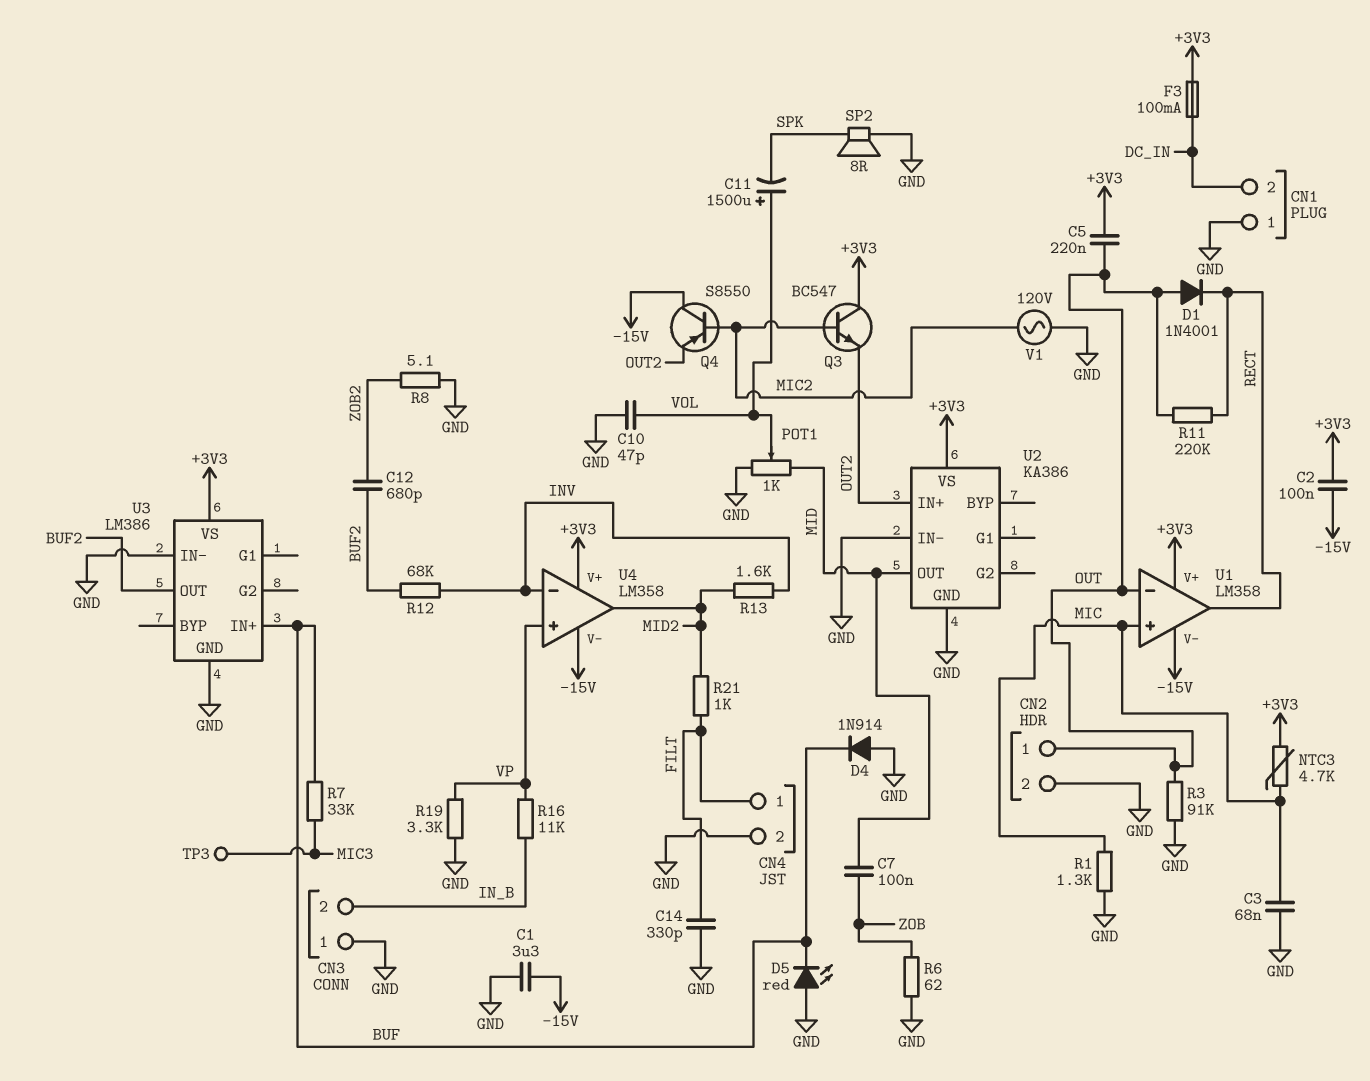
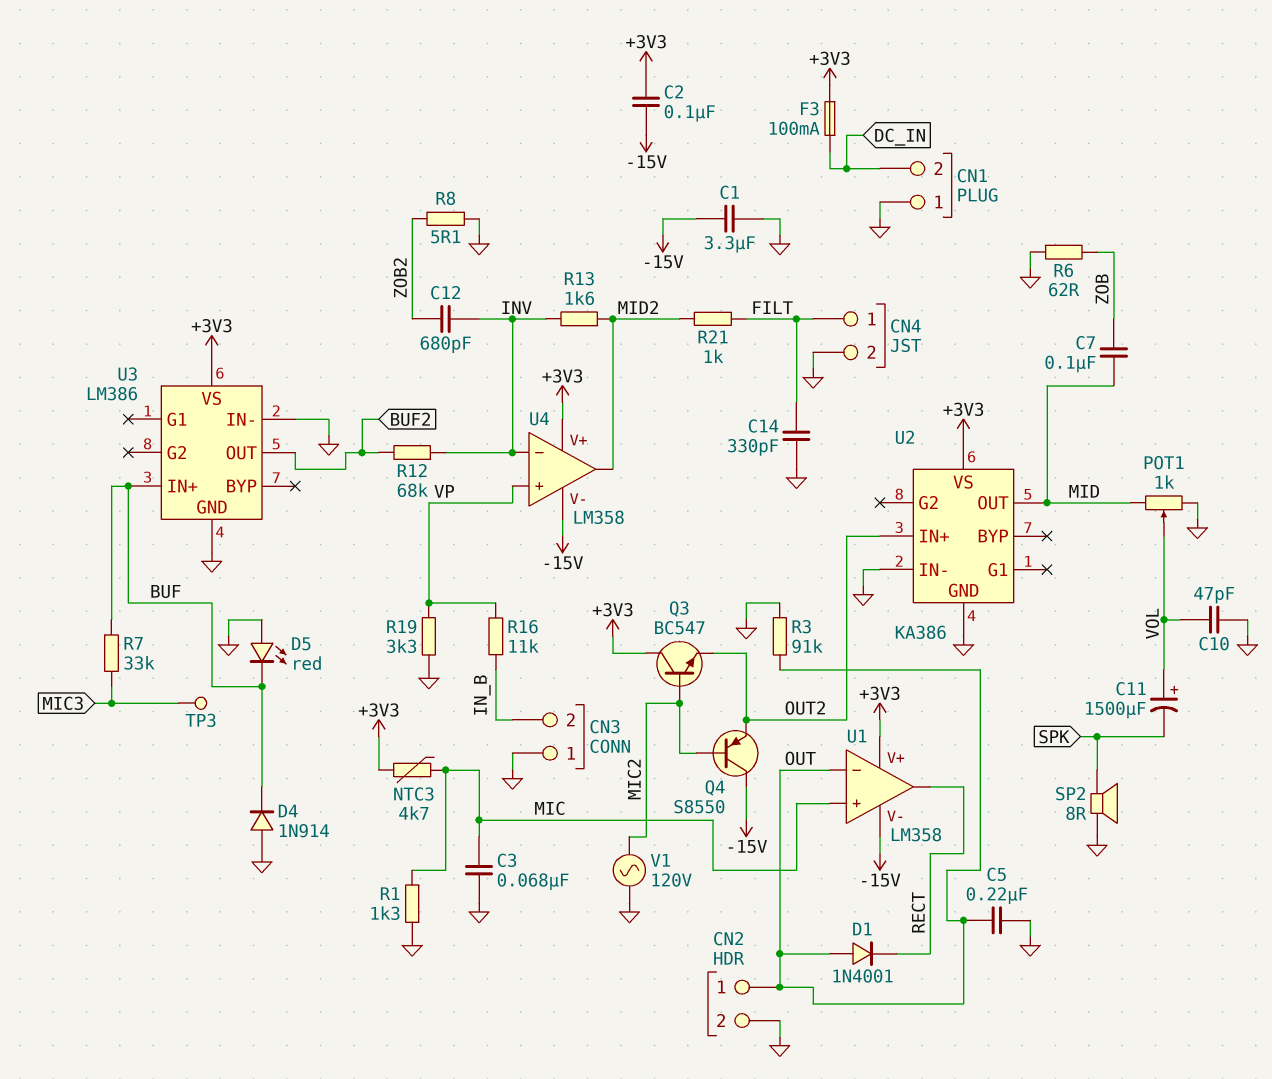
C5: 220nF (+3V3, OUT) -> 220nF (GND, OUT)
C12: 680pF (BUF2, ZOB2) -> 680pF (INV, ZOB2)
R11: 220k (OUT, RECT) -> none

